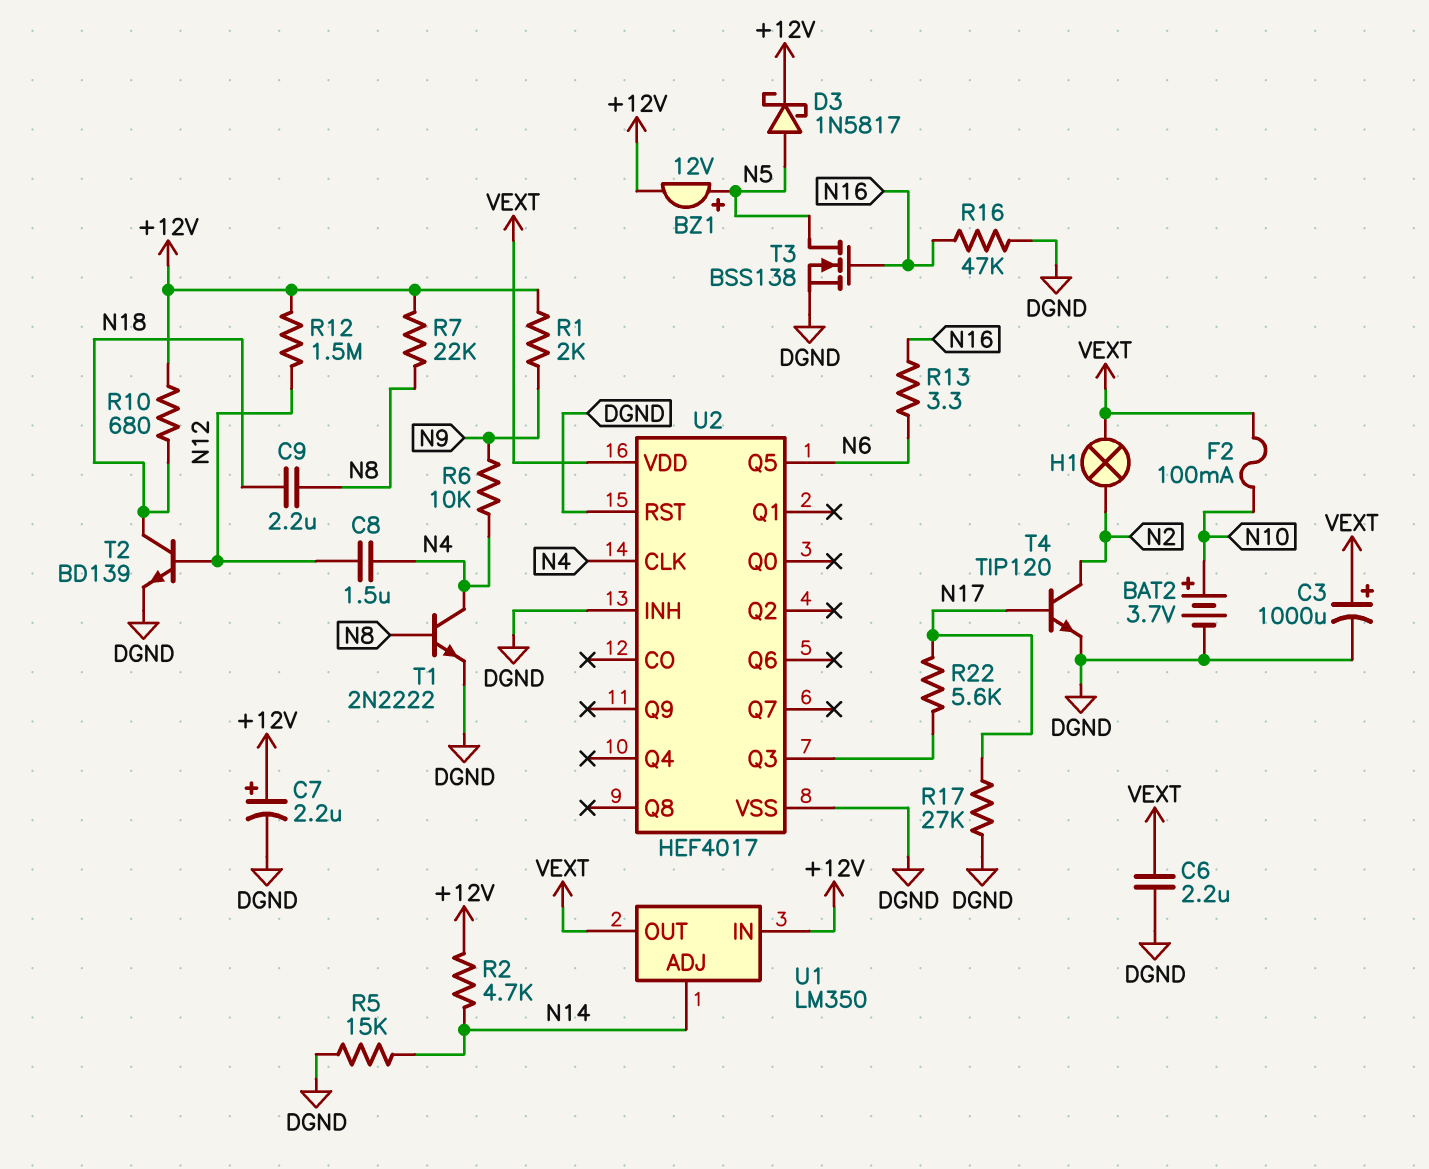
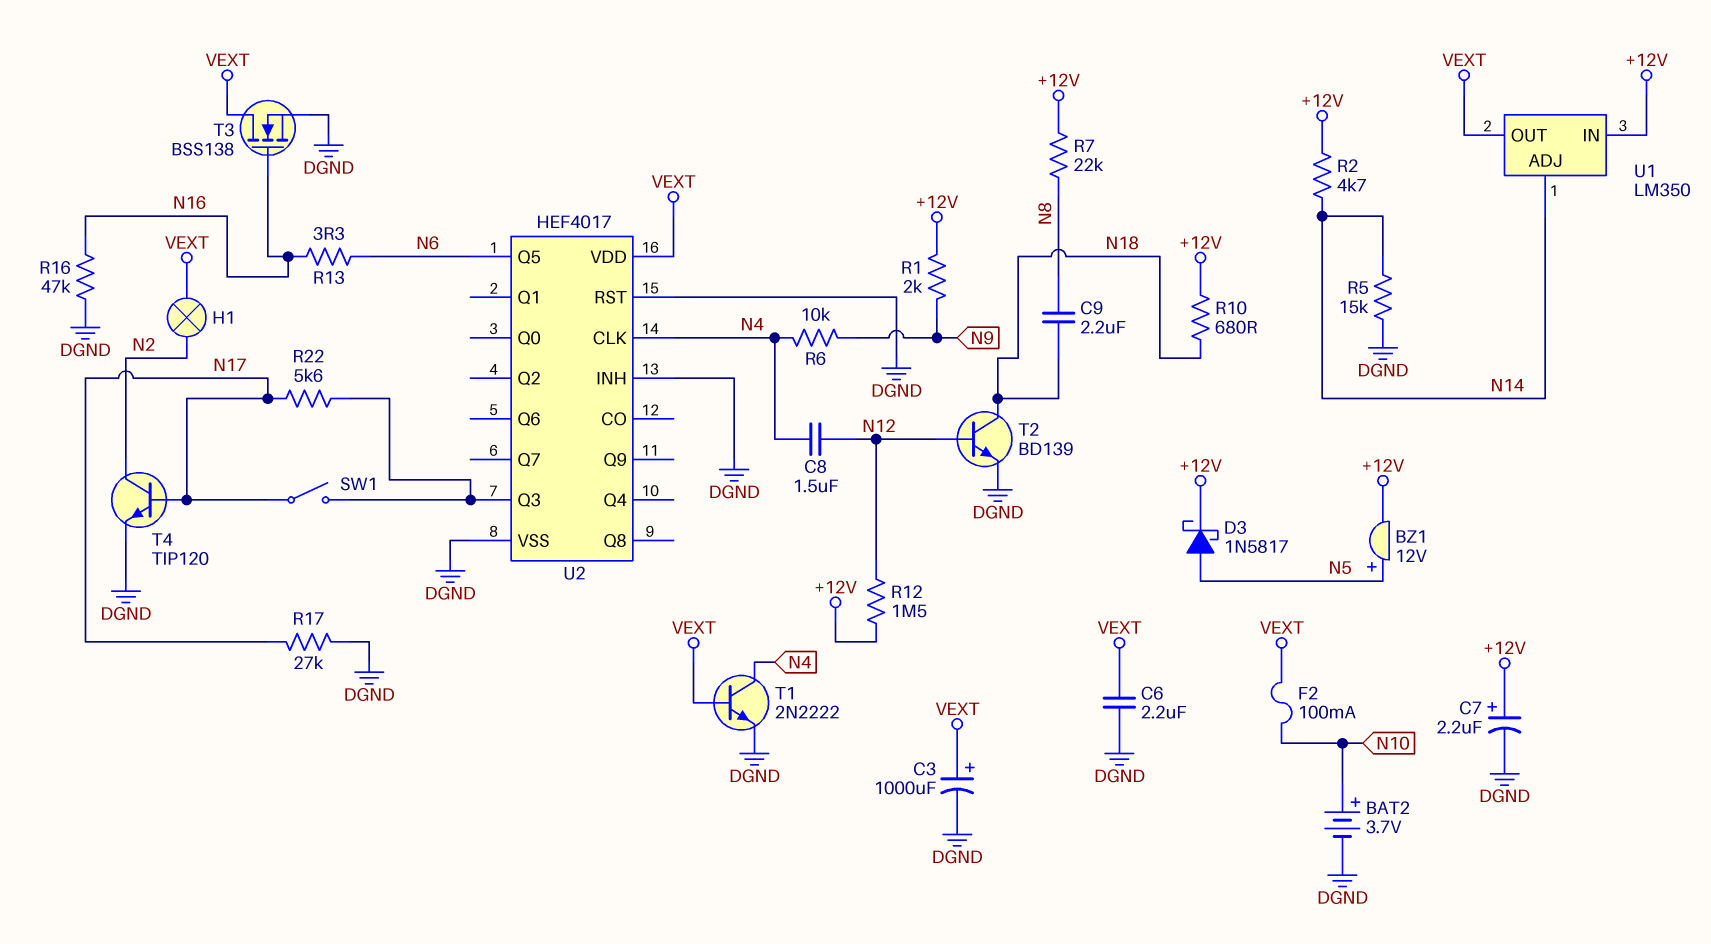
SW1: none -> switch (N17, U2/Q3)
T1: NPN 2N2222 (B N8, C N4, E DGND) -> NPN 2N2222 (B VEXT, C N4, E DGND)
T3: NMOS BSS138 (G N16, D N5, S DGND) -> NMOS BSS138 (G N16, D VEXT, S DGND)

